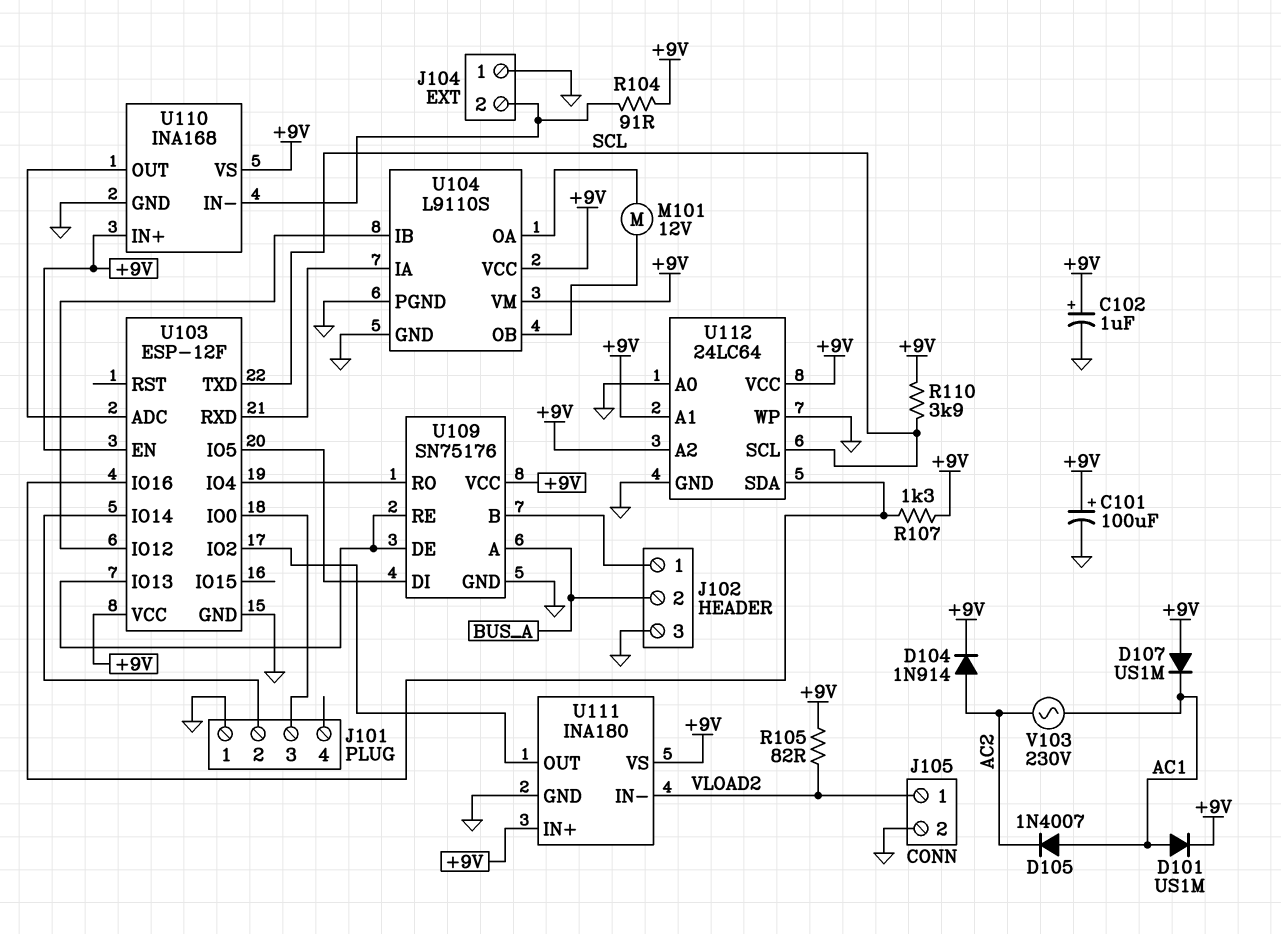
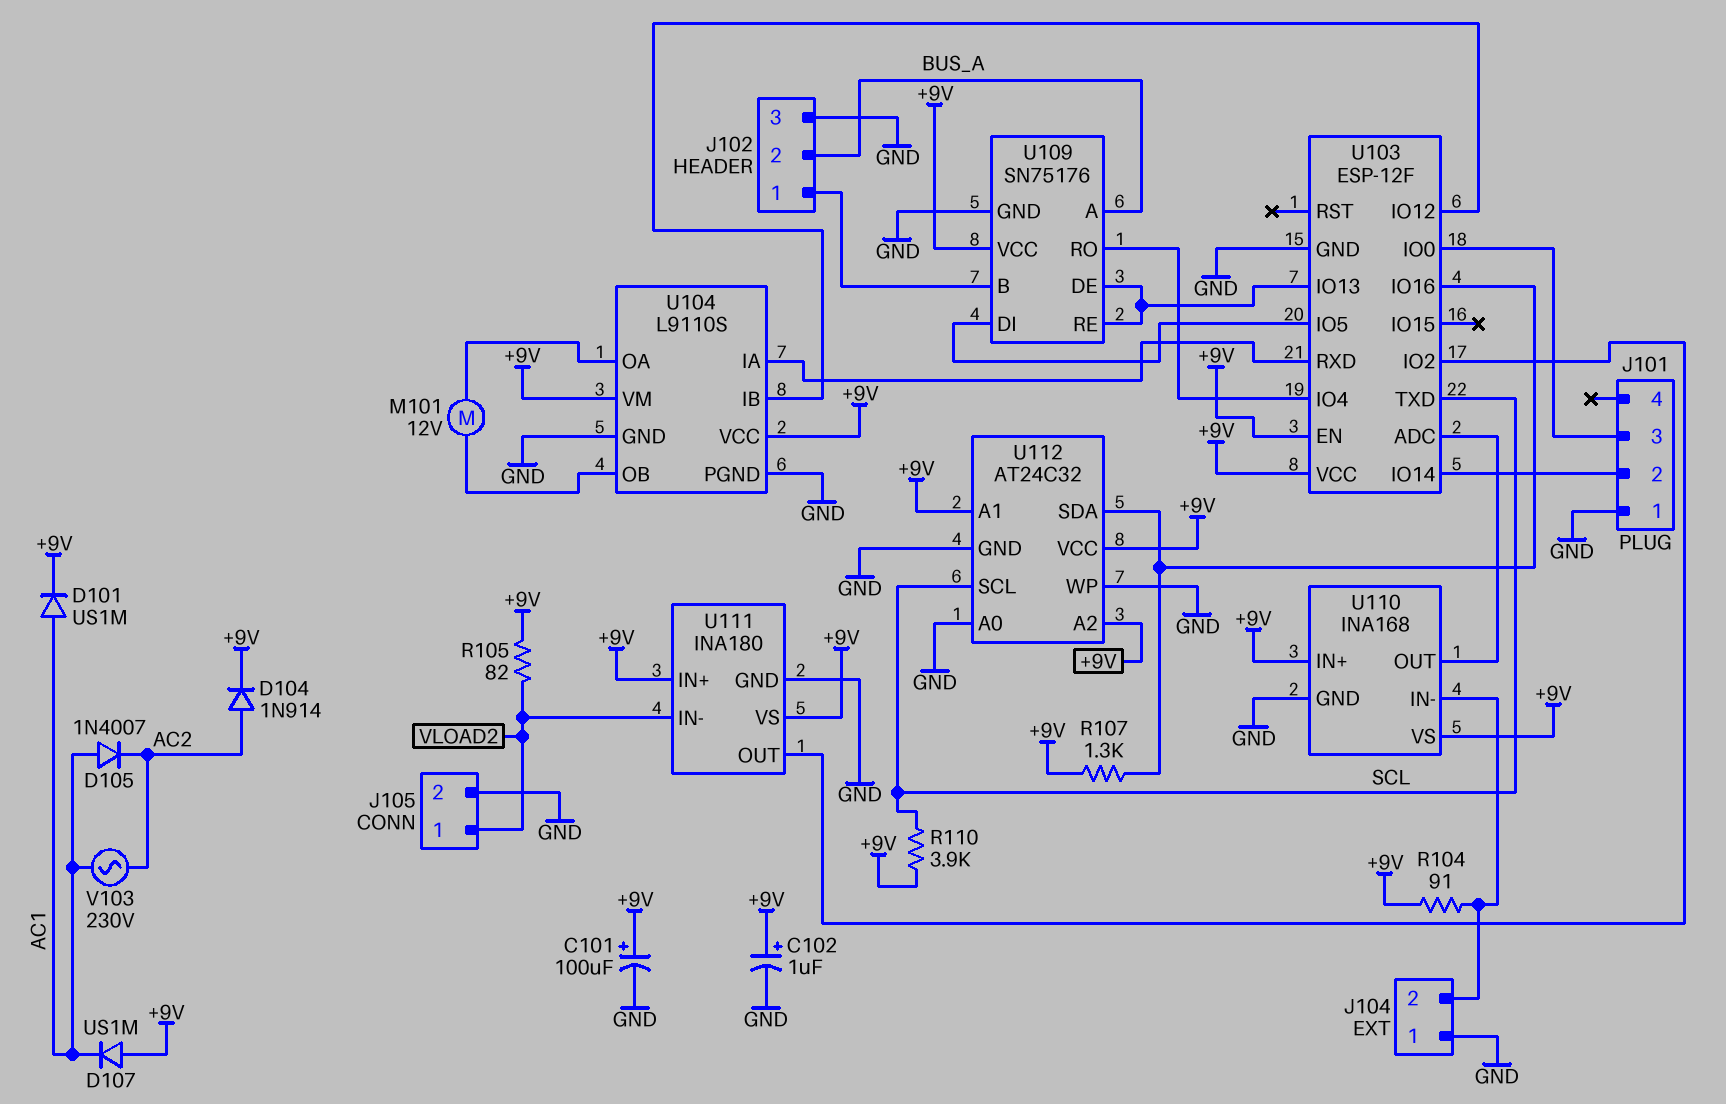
U112: 24LC64 -> AT24C32

